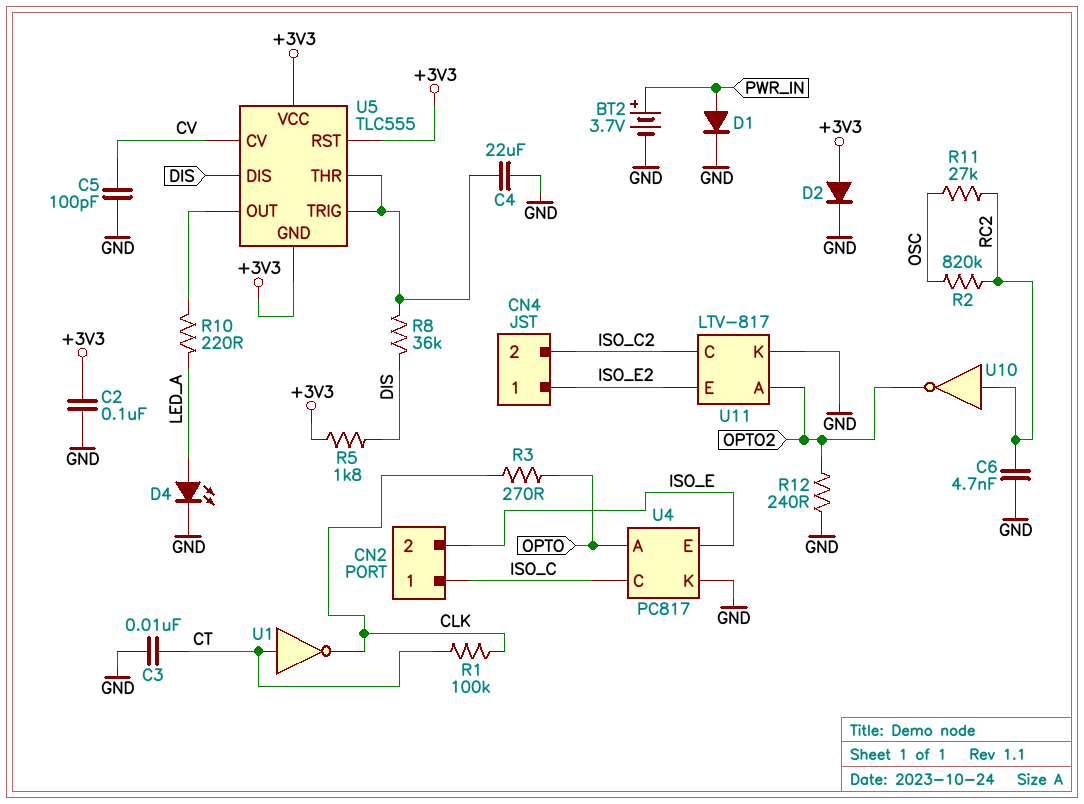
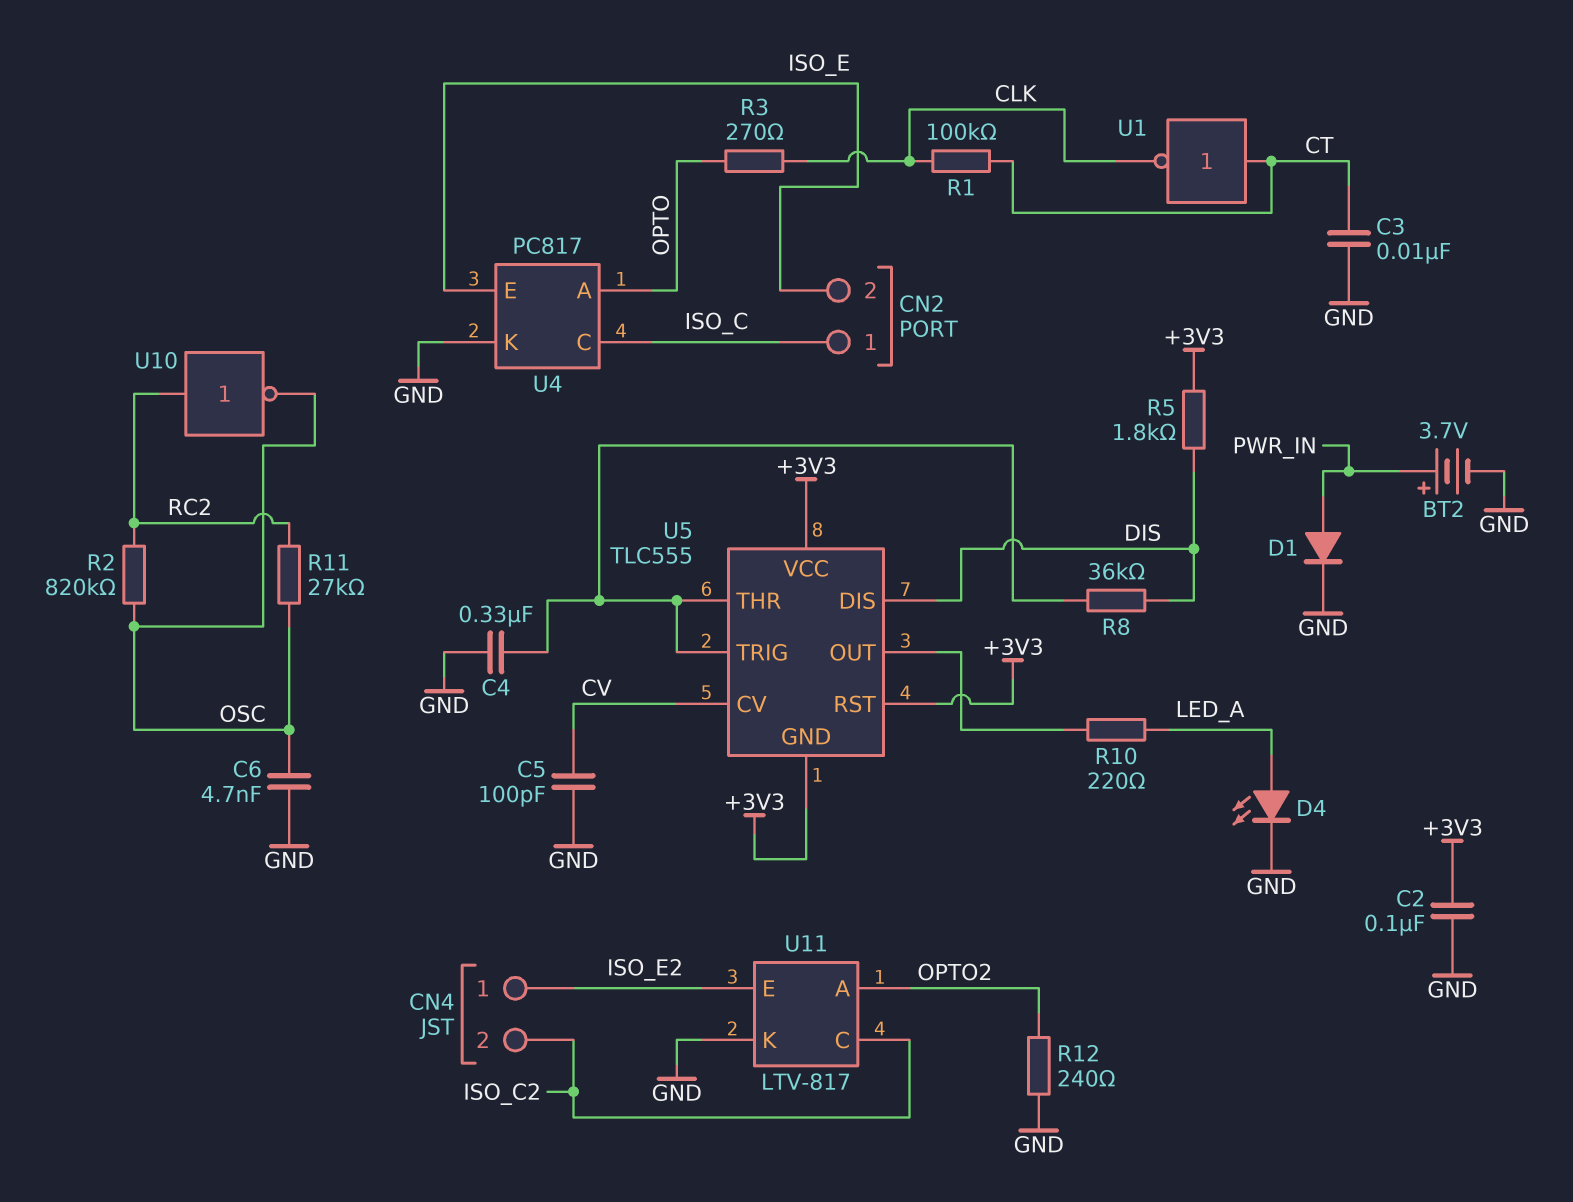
C4: 22uF (GND, U5/THR) -> 330nF (GND, U5/THR)
C6: 4.7nF (GND, RC2) -> 4.7nF (GND, OSC)
D2: diode (A +3V3, K GND) -> none
U10: NOT (in RC2, out OPTO2) -> NOT (in RC2, out OSC)

